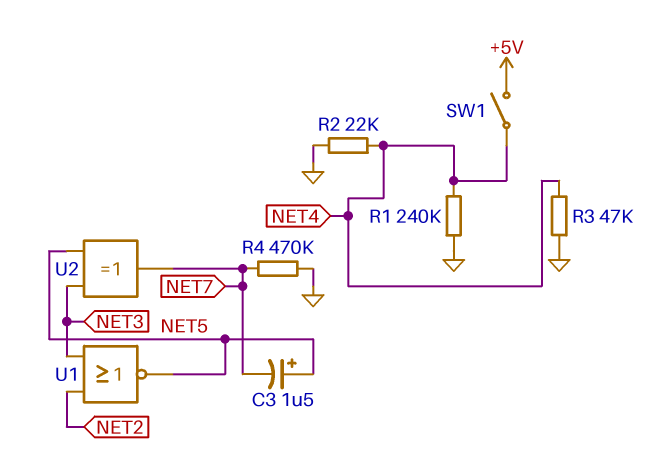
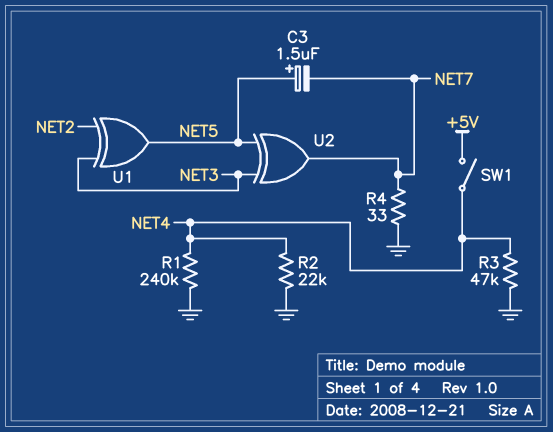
R4: 470k (GND, NET7) -> 33 (GND, NET7)
U1: NOR (in NET2, in NET3, out NET5) -> XOR (in NET2, in NET3, out NET5)

